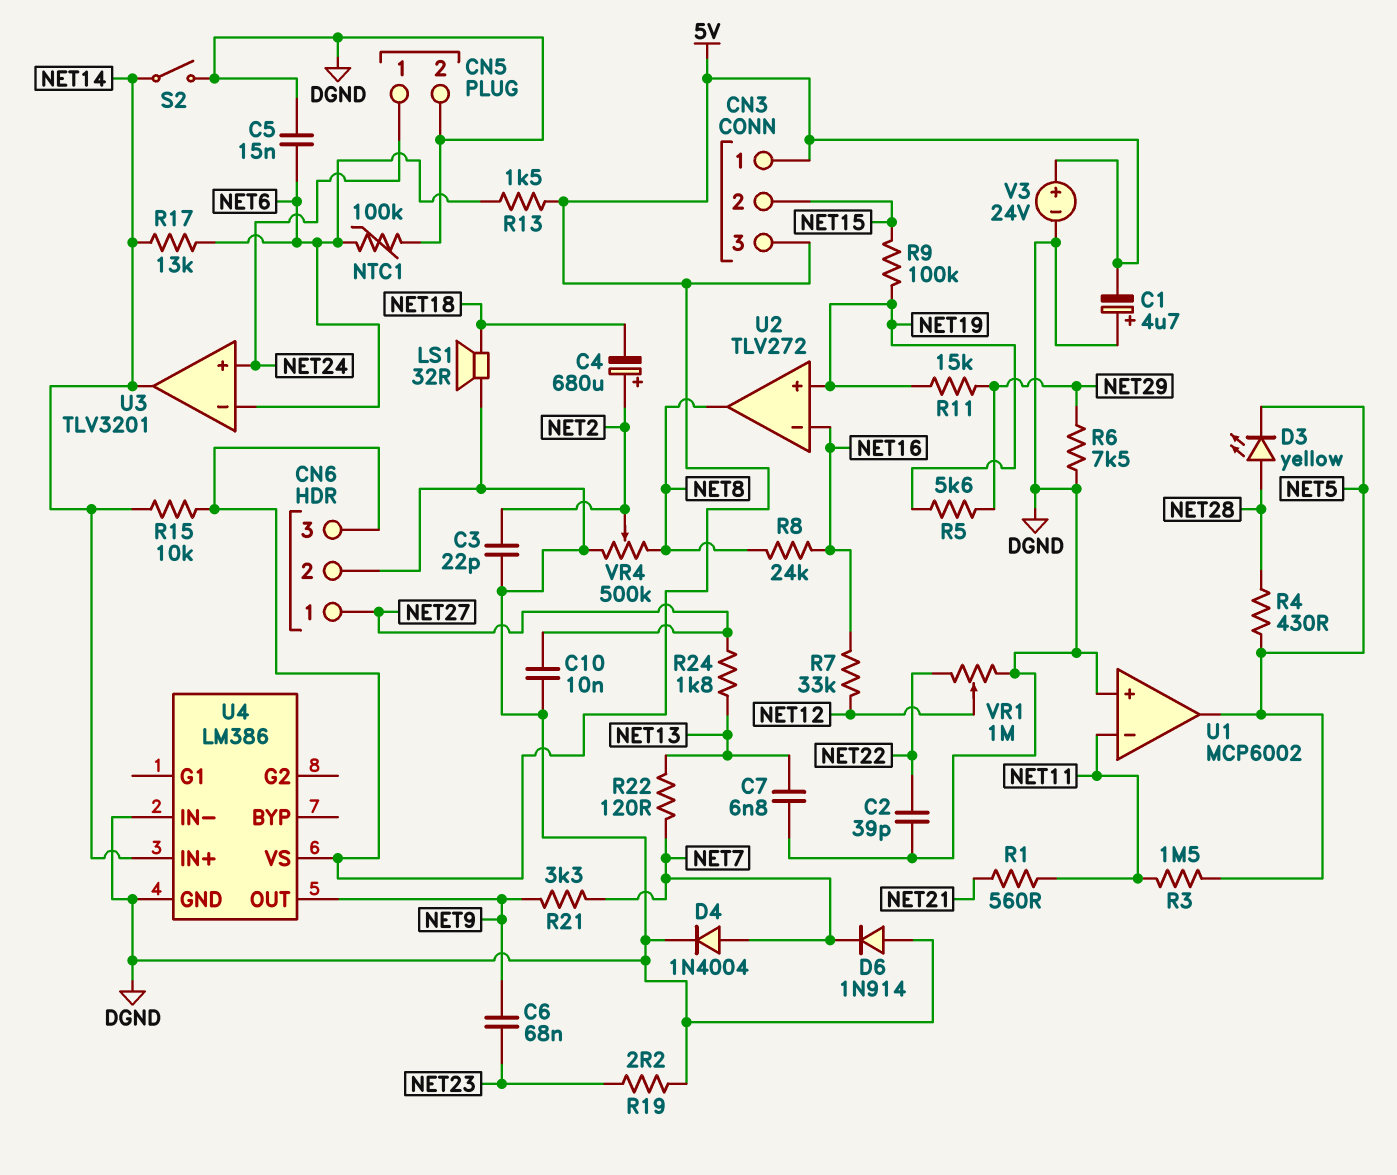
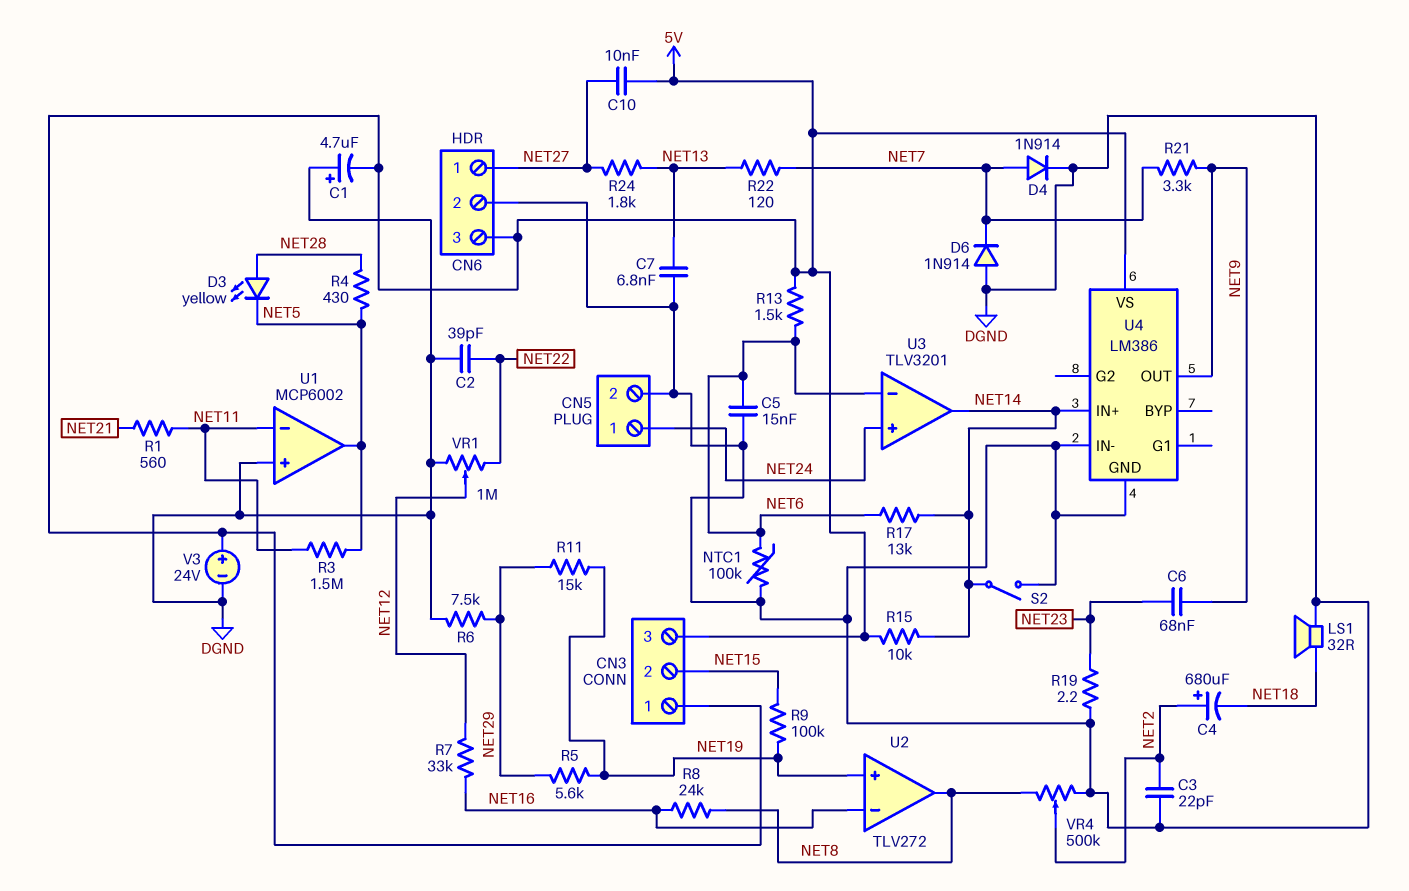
C10: 10nF (DGND, NET27) -> 10nF (5V, NET27)
D4: diode 1N4004 (A NET7, K DGND) -> diode 1N914 (A NET7, K DGND)

